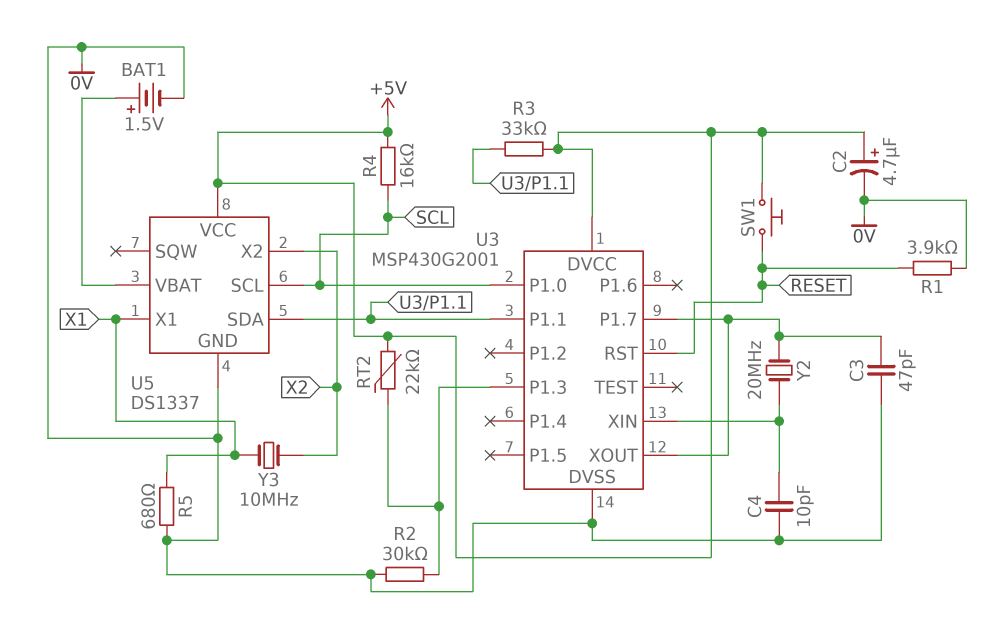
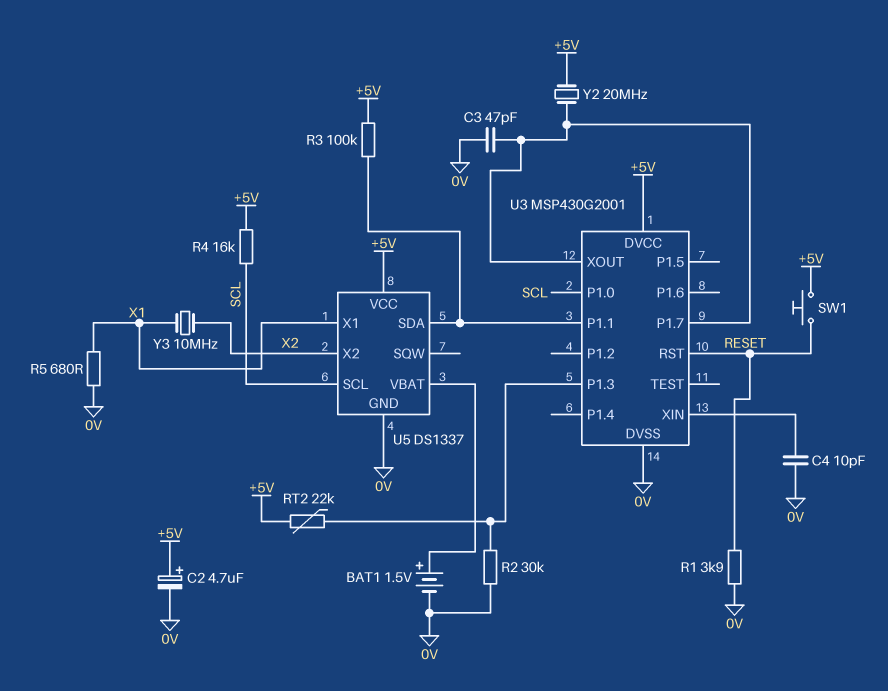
R3: 33k (+5V, U3/P1.1) -> 100k (+5V, U3/P1.1)
Y2: 20MHz (U3/P1.7, U3/XIN) -> 20MHz (+5V, U3/P1.7)

